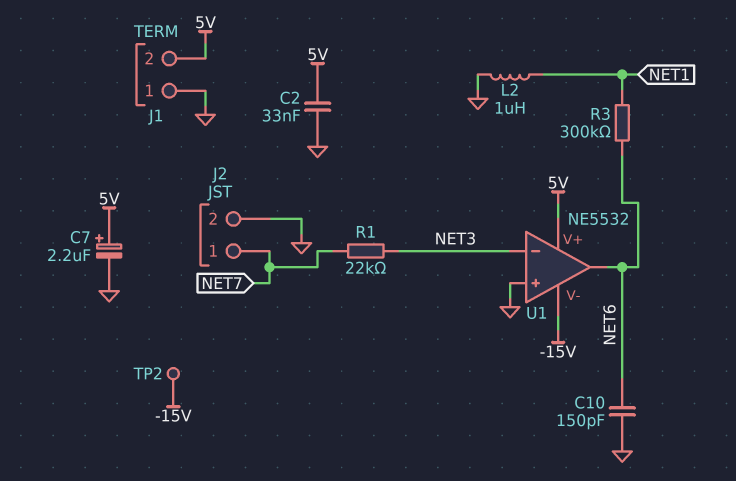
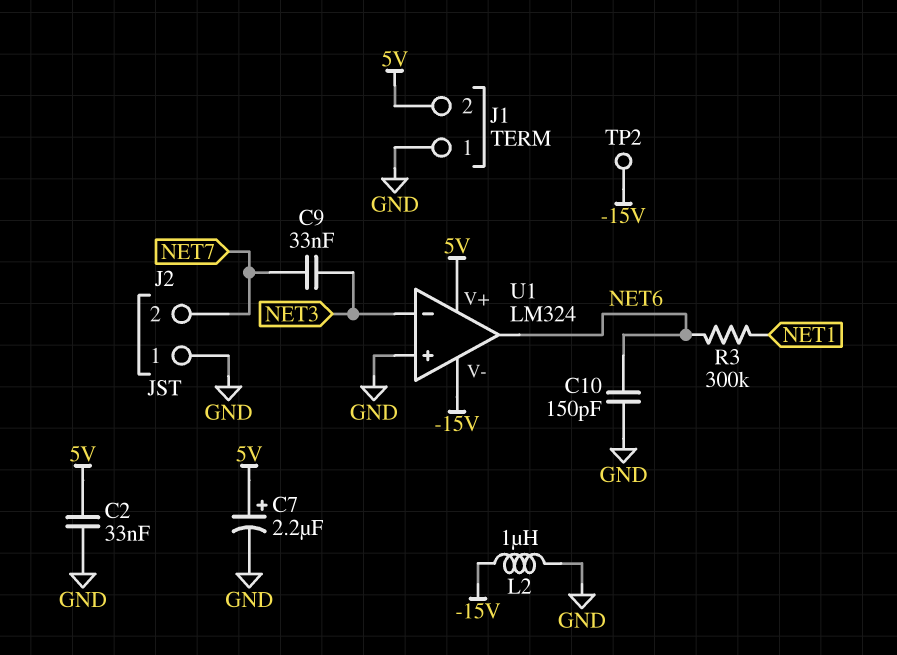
C9: none -> 33nF (NET3, NET7)
J2 pin 1: NET7 -> GND
J2 pin 2: GND -> NET7
L2: 1uH (GND, NET1) -> 1uH (-15V, GND)
R1: 22k (NET3, NET7) -> none
U1: NE5532 -> LM324

